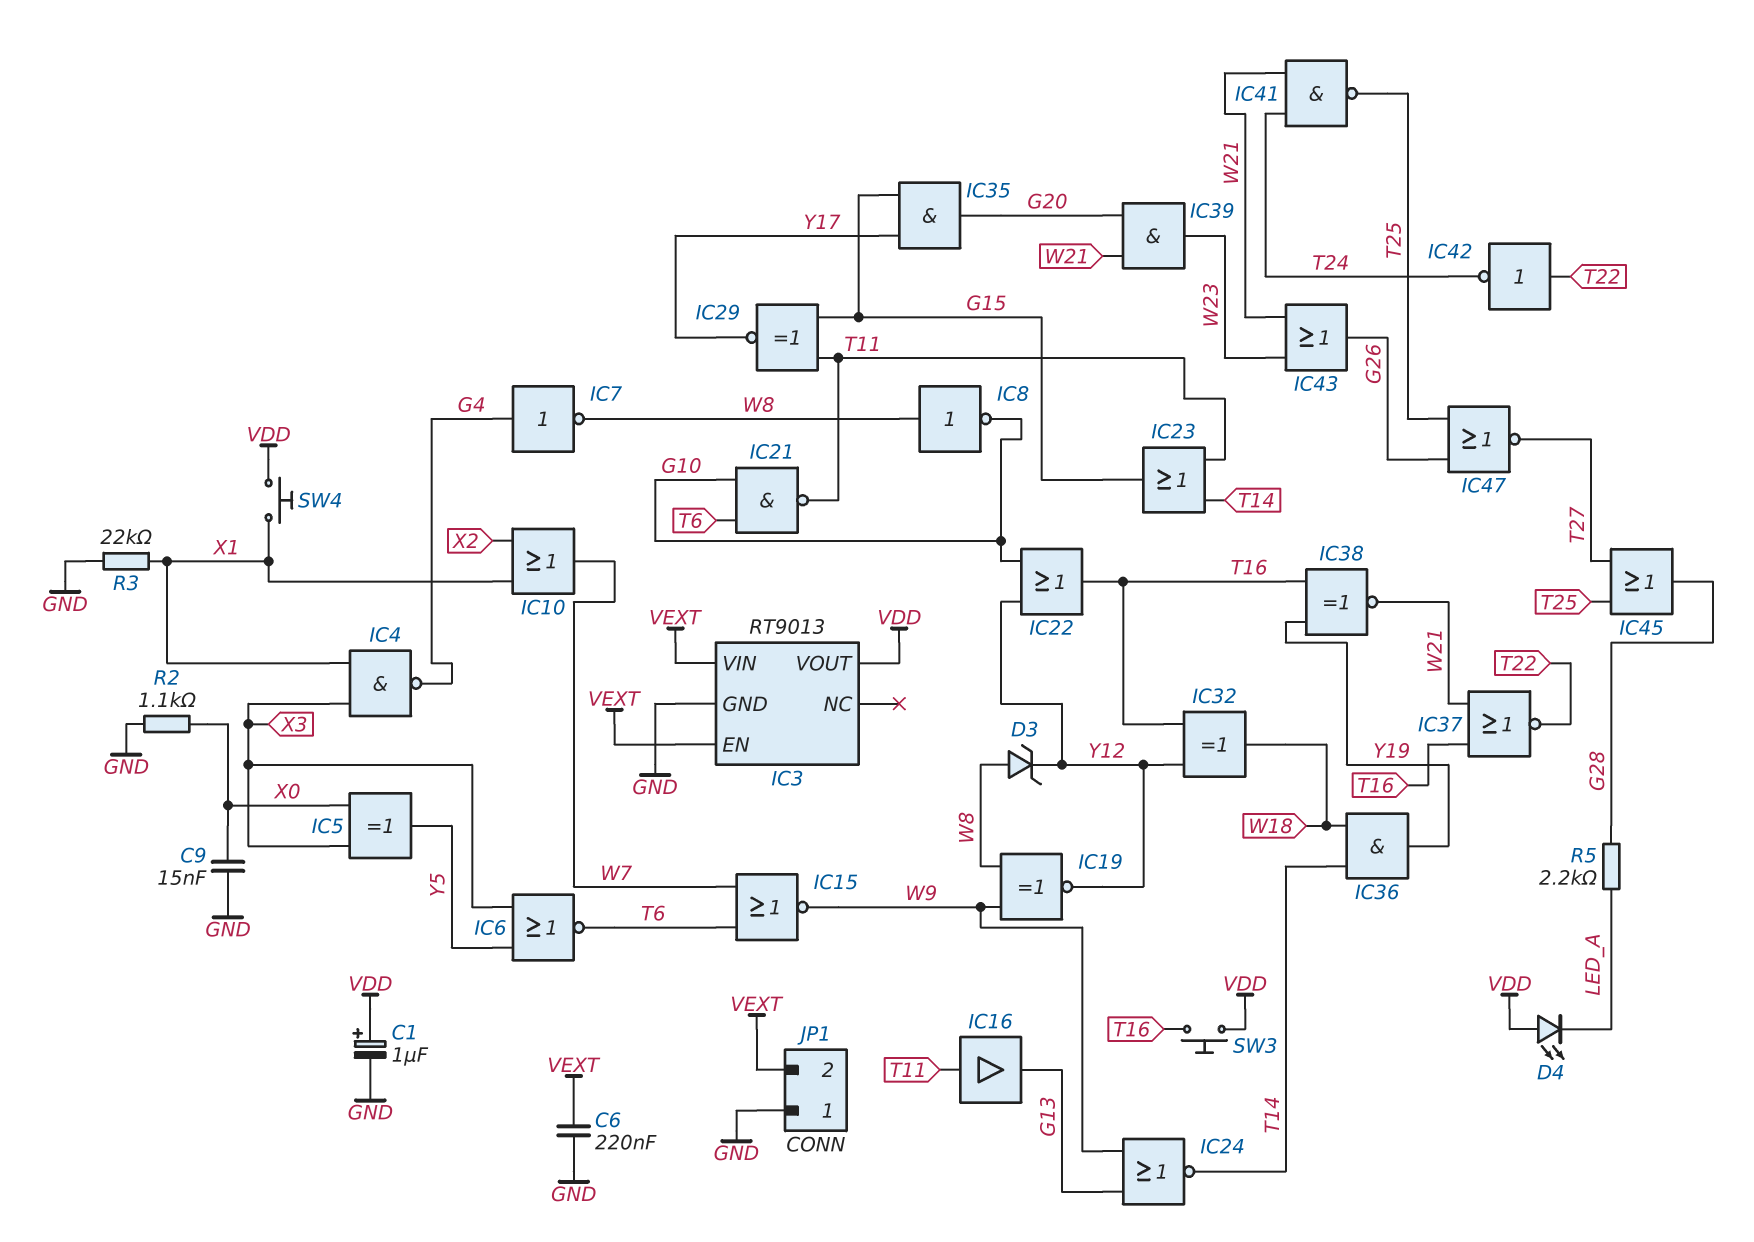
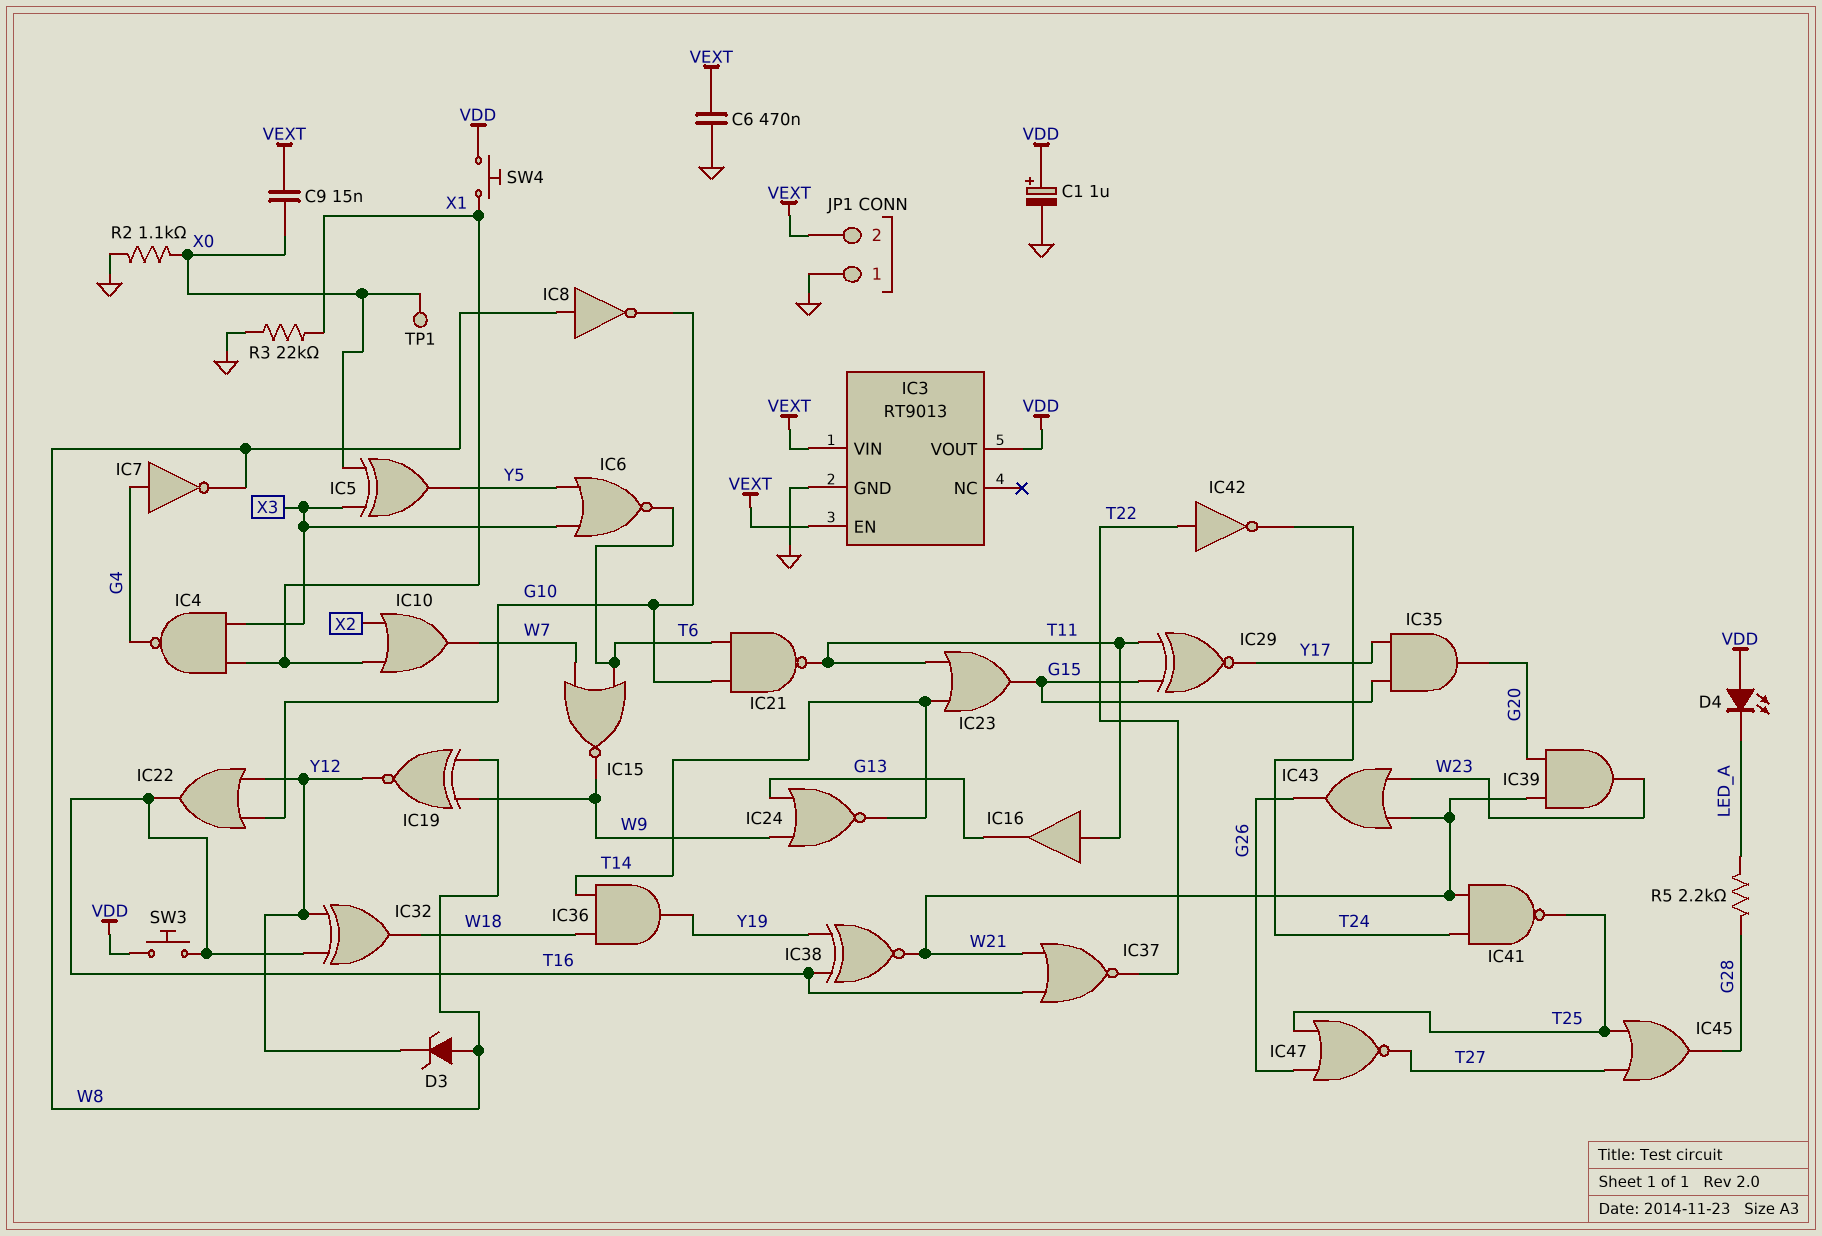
C6: 220nF (GND, VEXT) -> 470nF (GND, VEXT)
C9: 15nF (GND, X0) -> 15nF (VEXT, X0)
TP1: none -> test point (X0)

